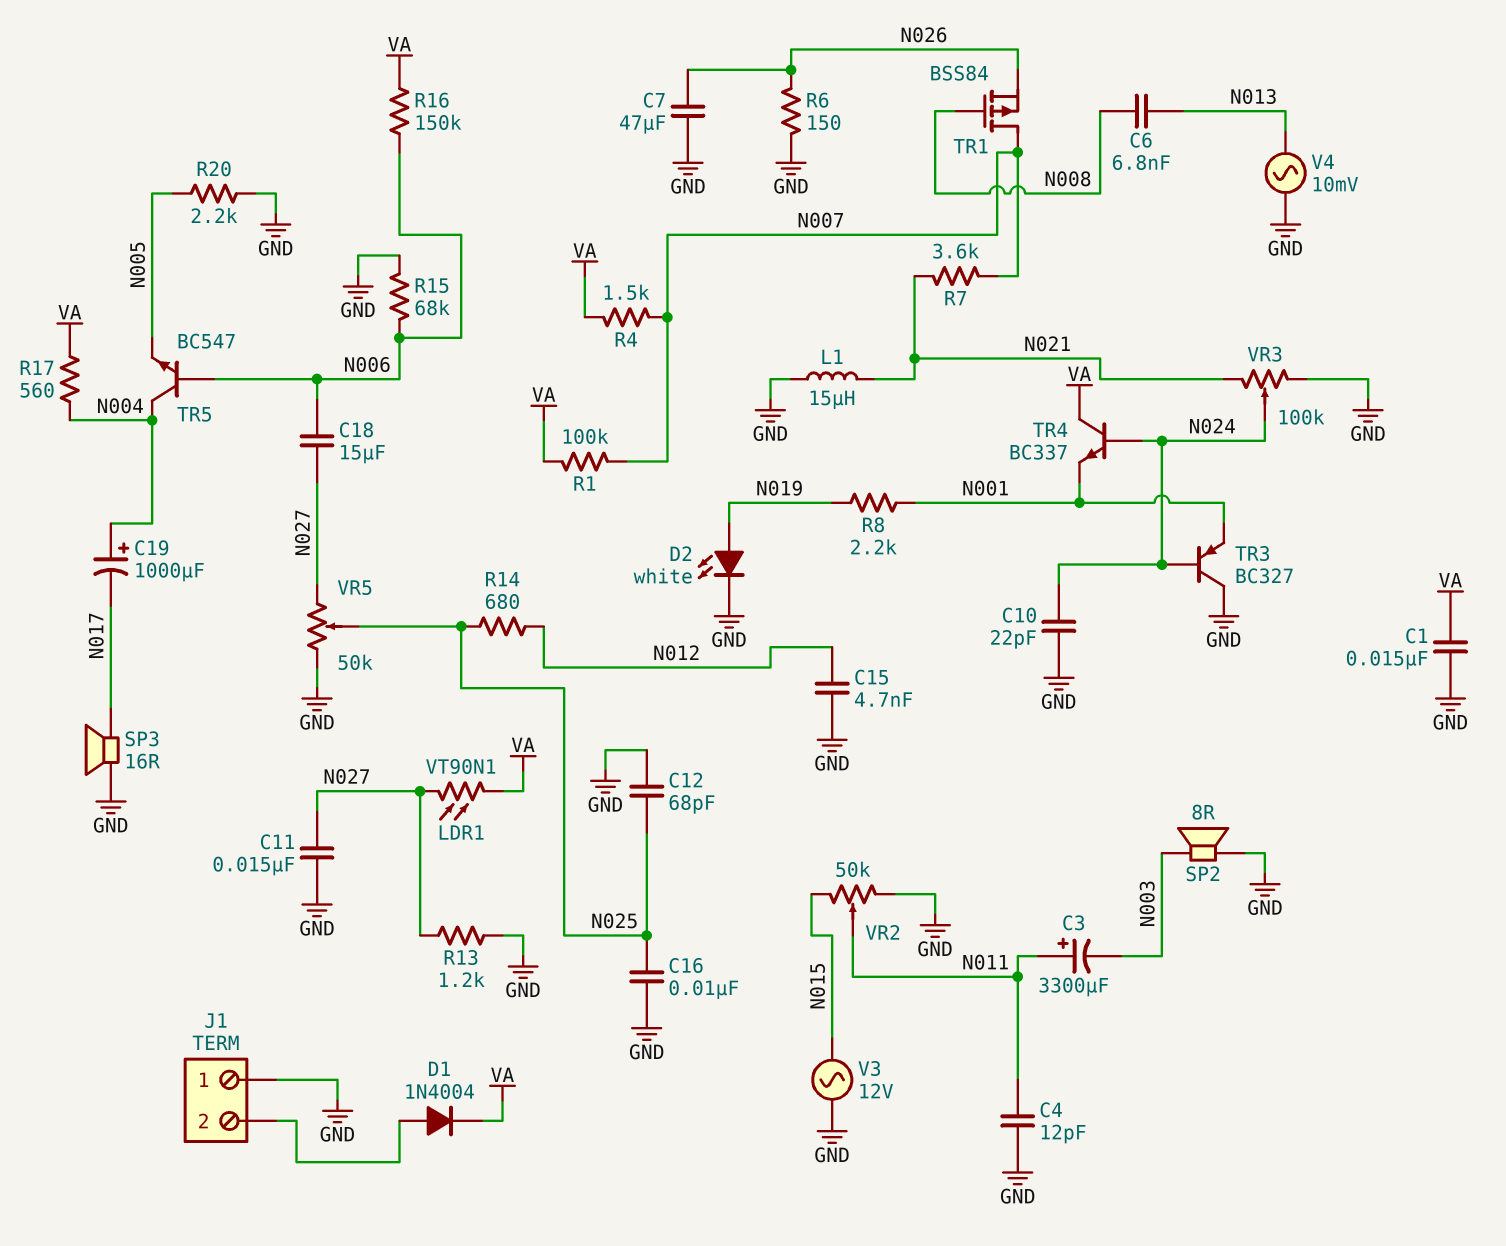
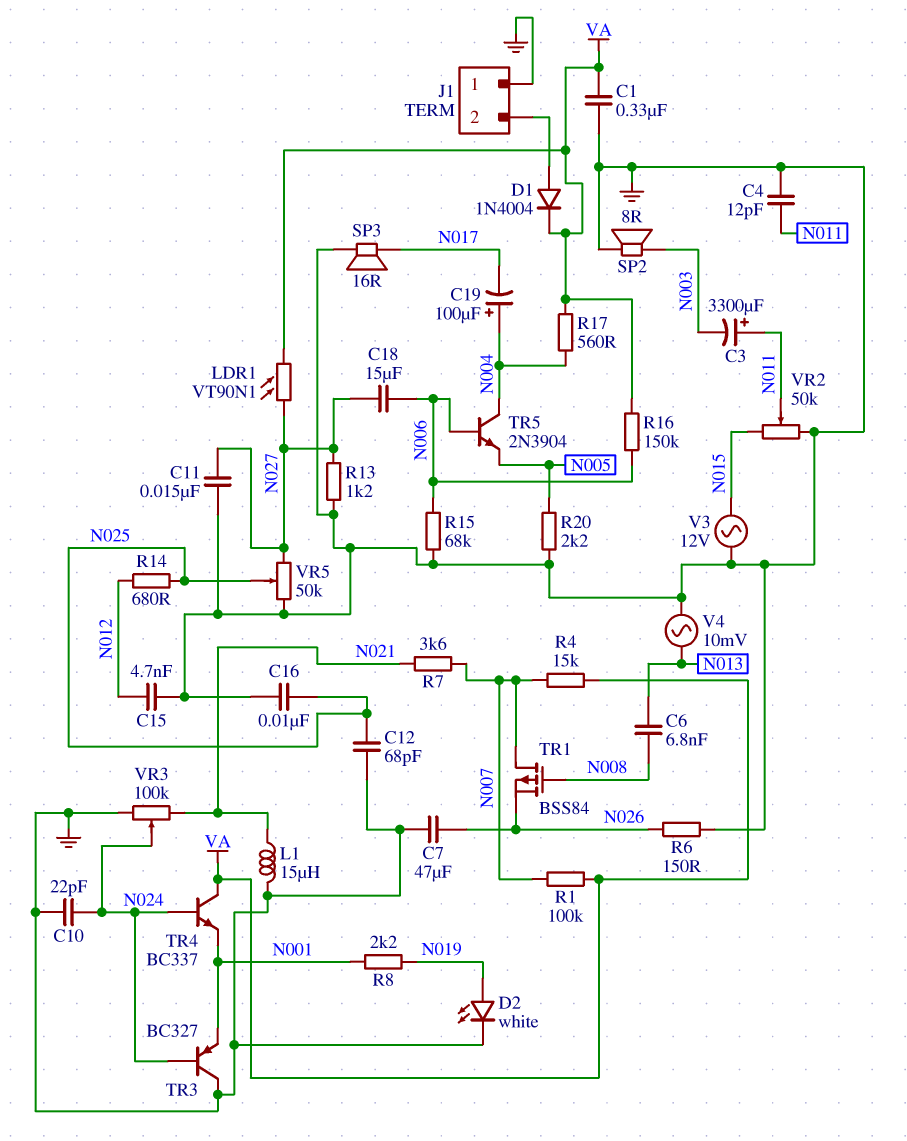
C1: 15nF (GND, VA) -> 330nF (GND, VA)
C19: 1000uF (plus N004, minus N017) -> 100uF (plus N004, minus N017)
R4: 1.5k (N007, VA) -> 15k (N007, VA)
TR5: NPN BC547 (B N006, C N004, E N005) -> NPN 2N3904 (B N006, C N004, E N005)

